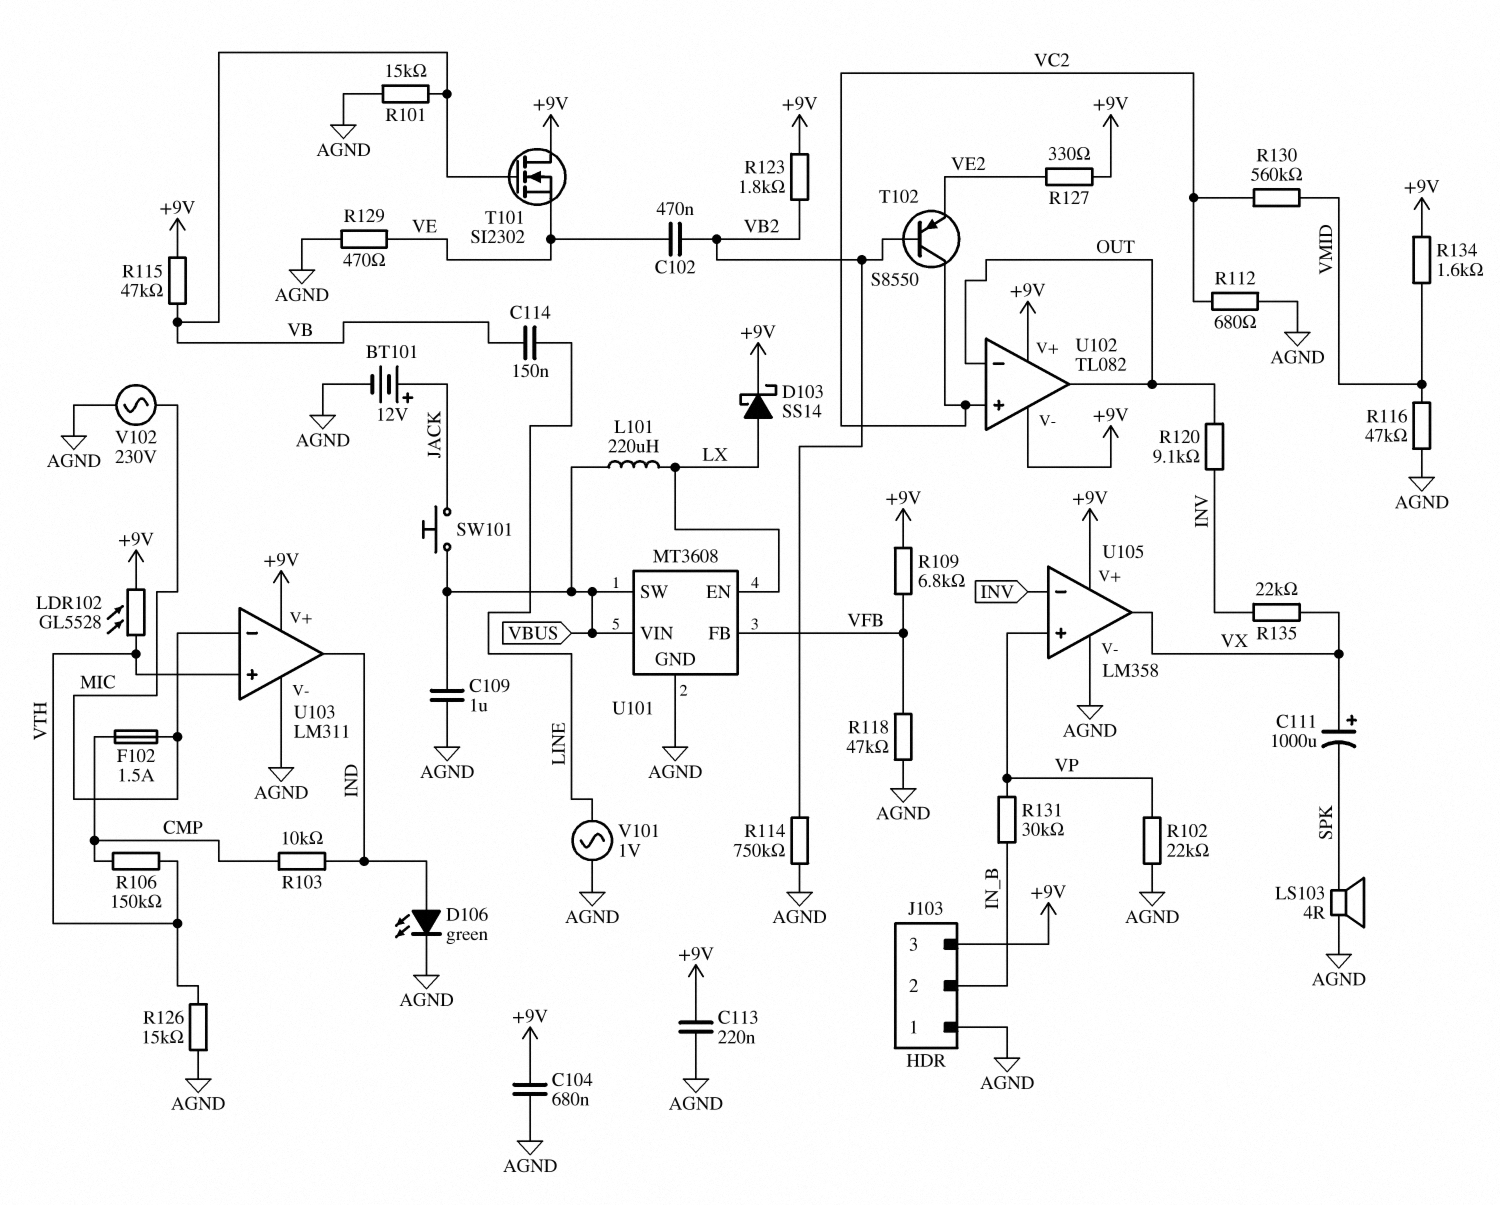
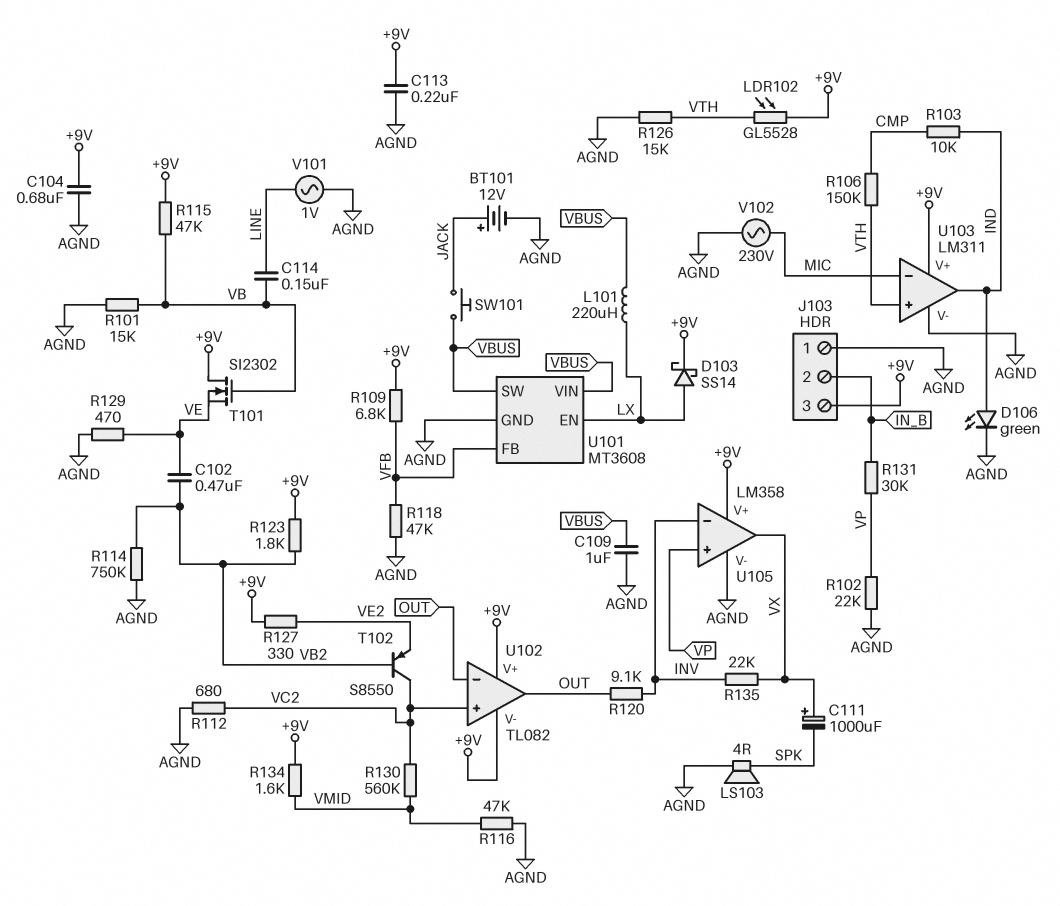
F102: 1.5A (CMP, MIC) -> none

